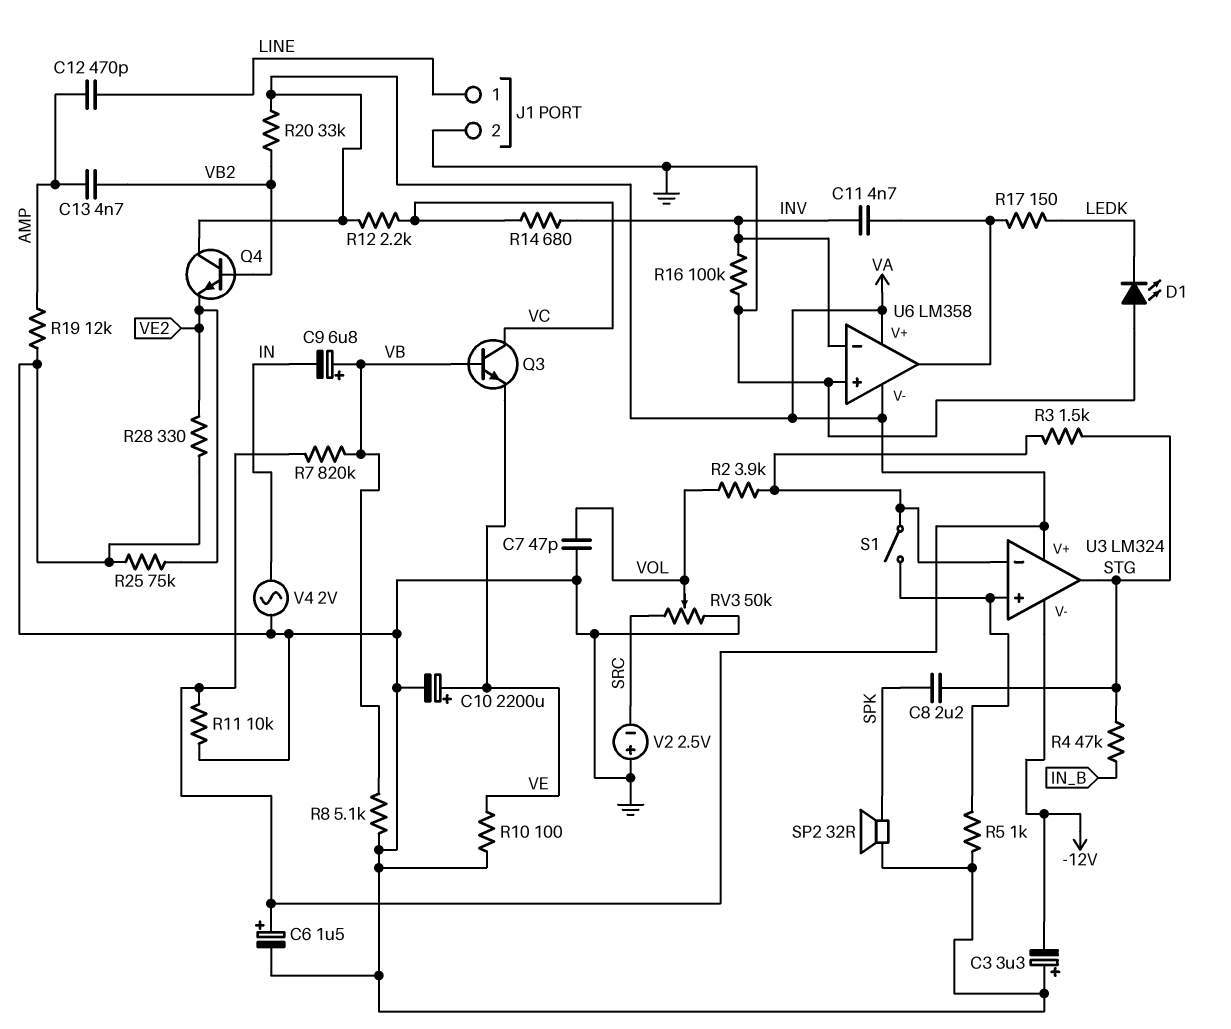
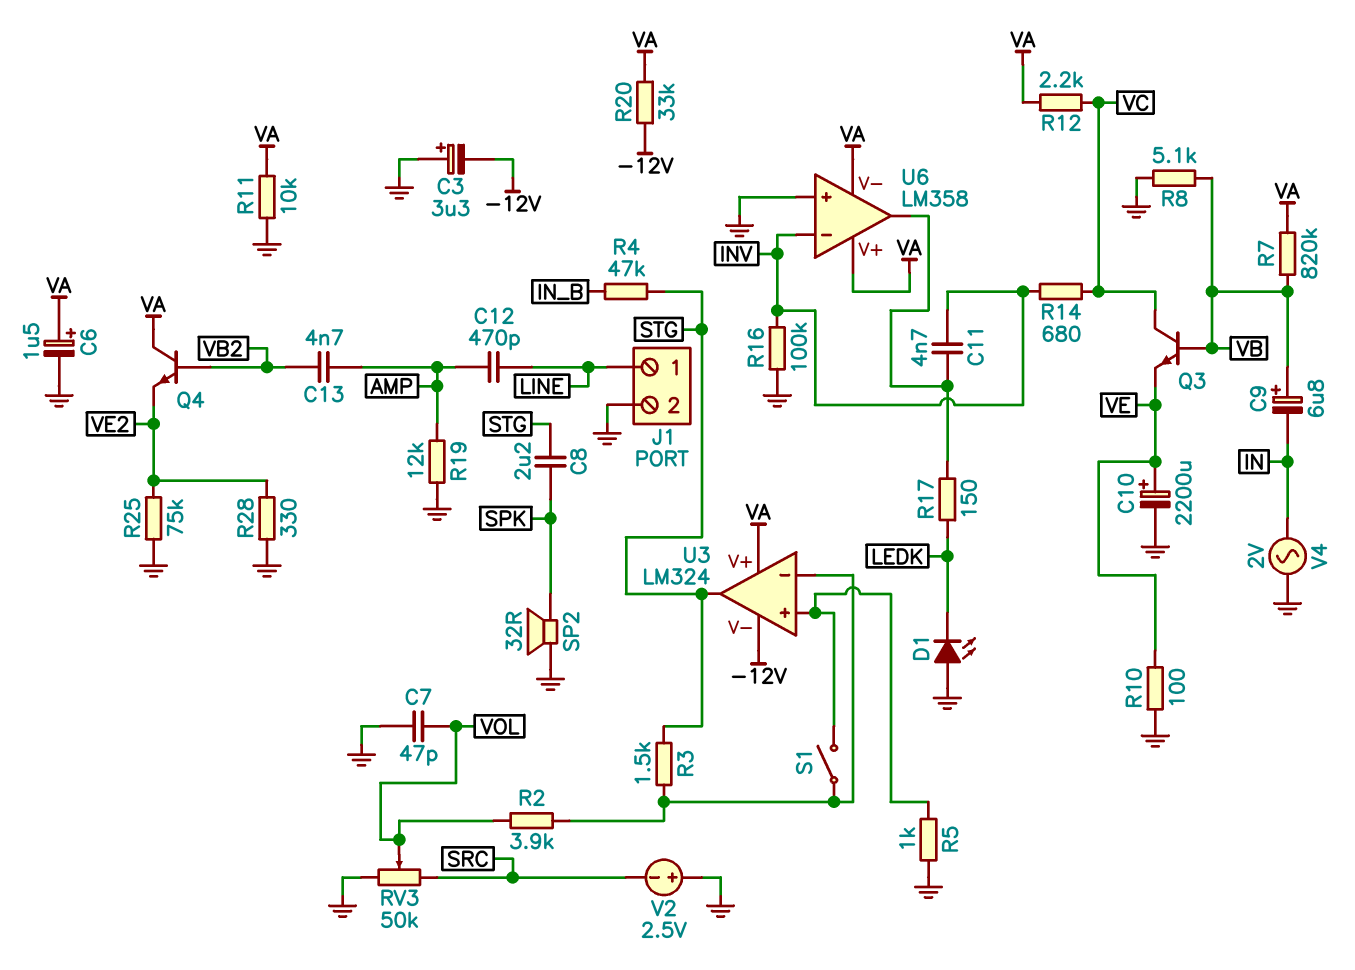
R20: 33k (VA, VB2) -> 33k (-12V, VA)

